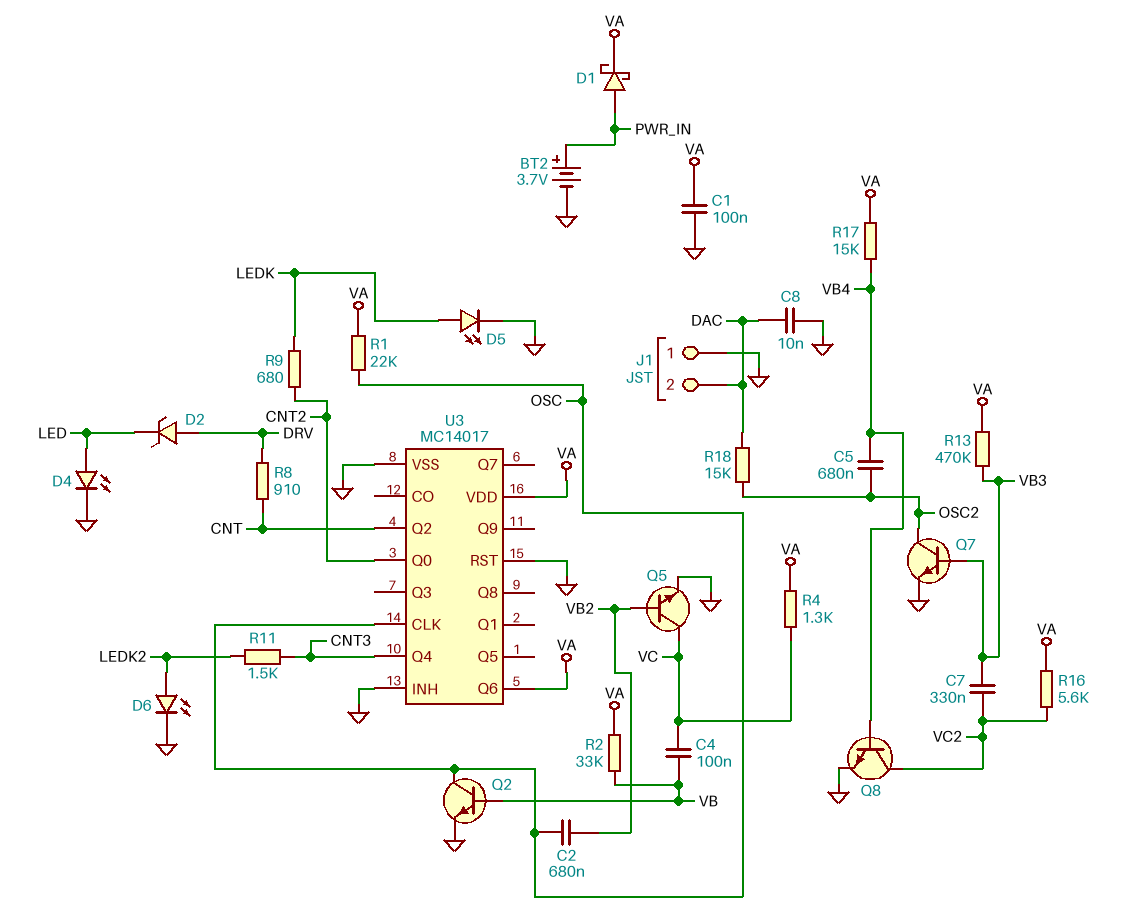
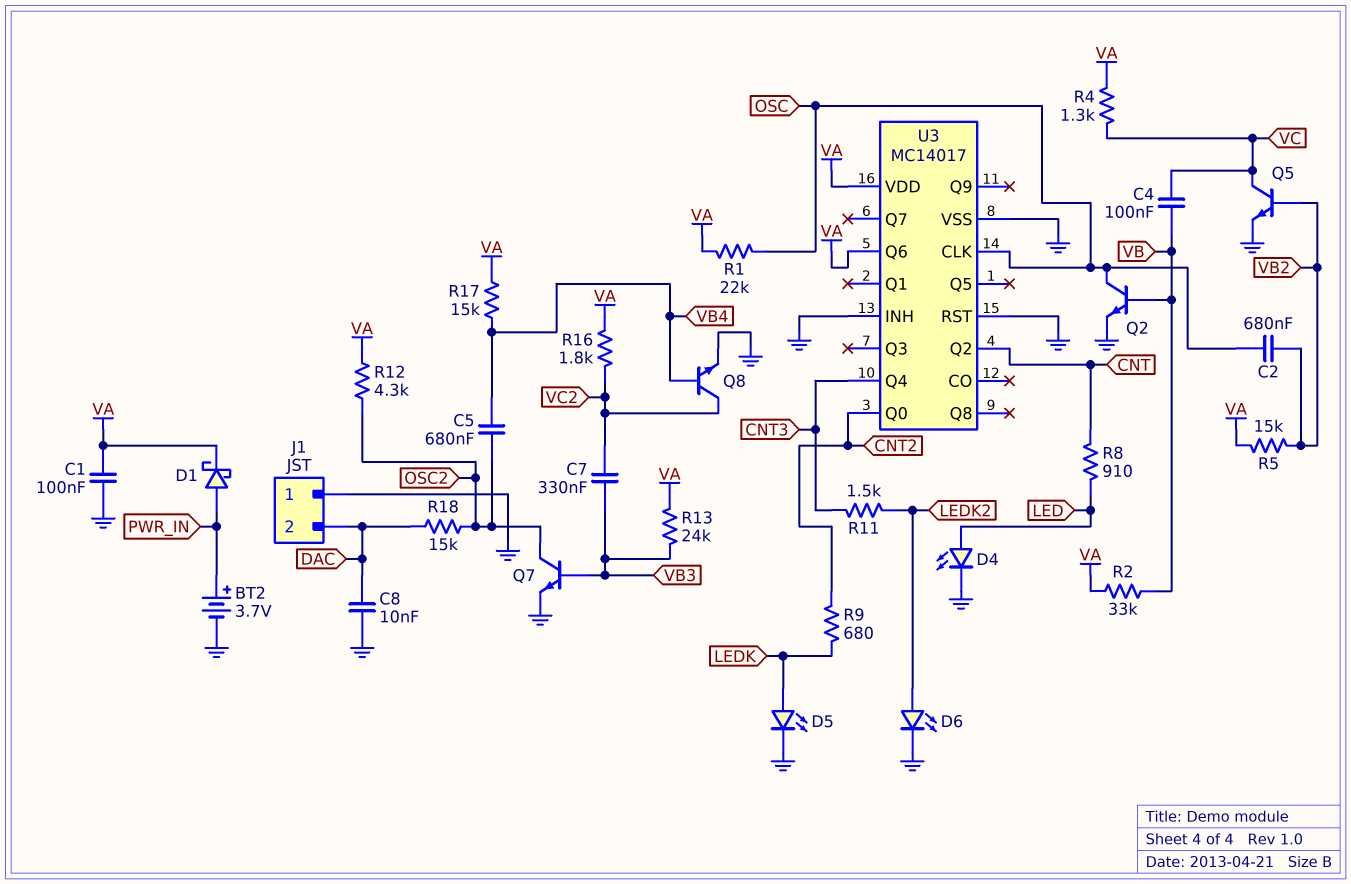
D2: zener (A DRV, K LED) -> none
R5: none -> 15k (VA, VB2)
R8: 910 (CNT, DRV) -> 910 (CNT, LED)
R12: none -> 4.3k (OSC2, VA)
R13: 470k (VA, VB3) -> 24k (VA, VB3)
R16: 5.6k (VA, VC2) -> 1.8k (VA, VC2)

